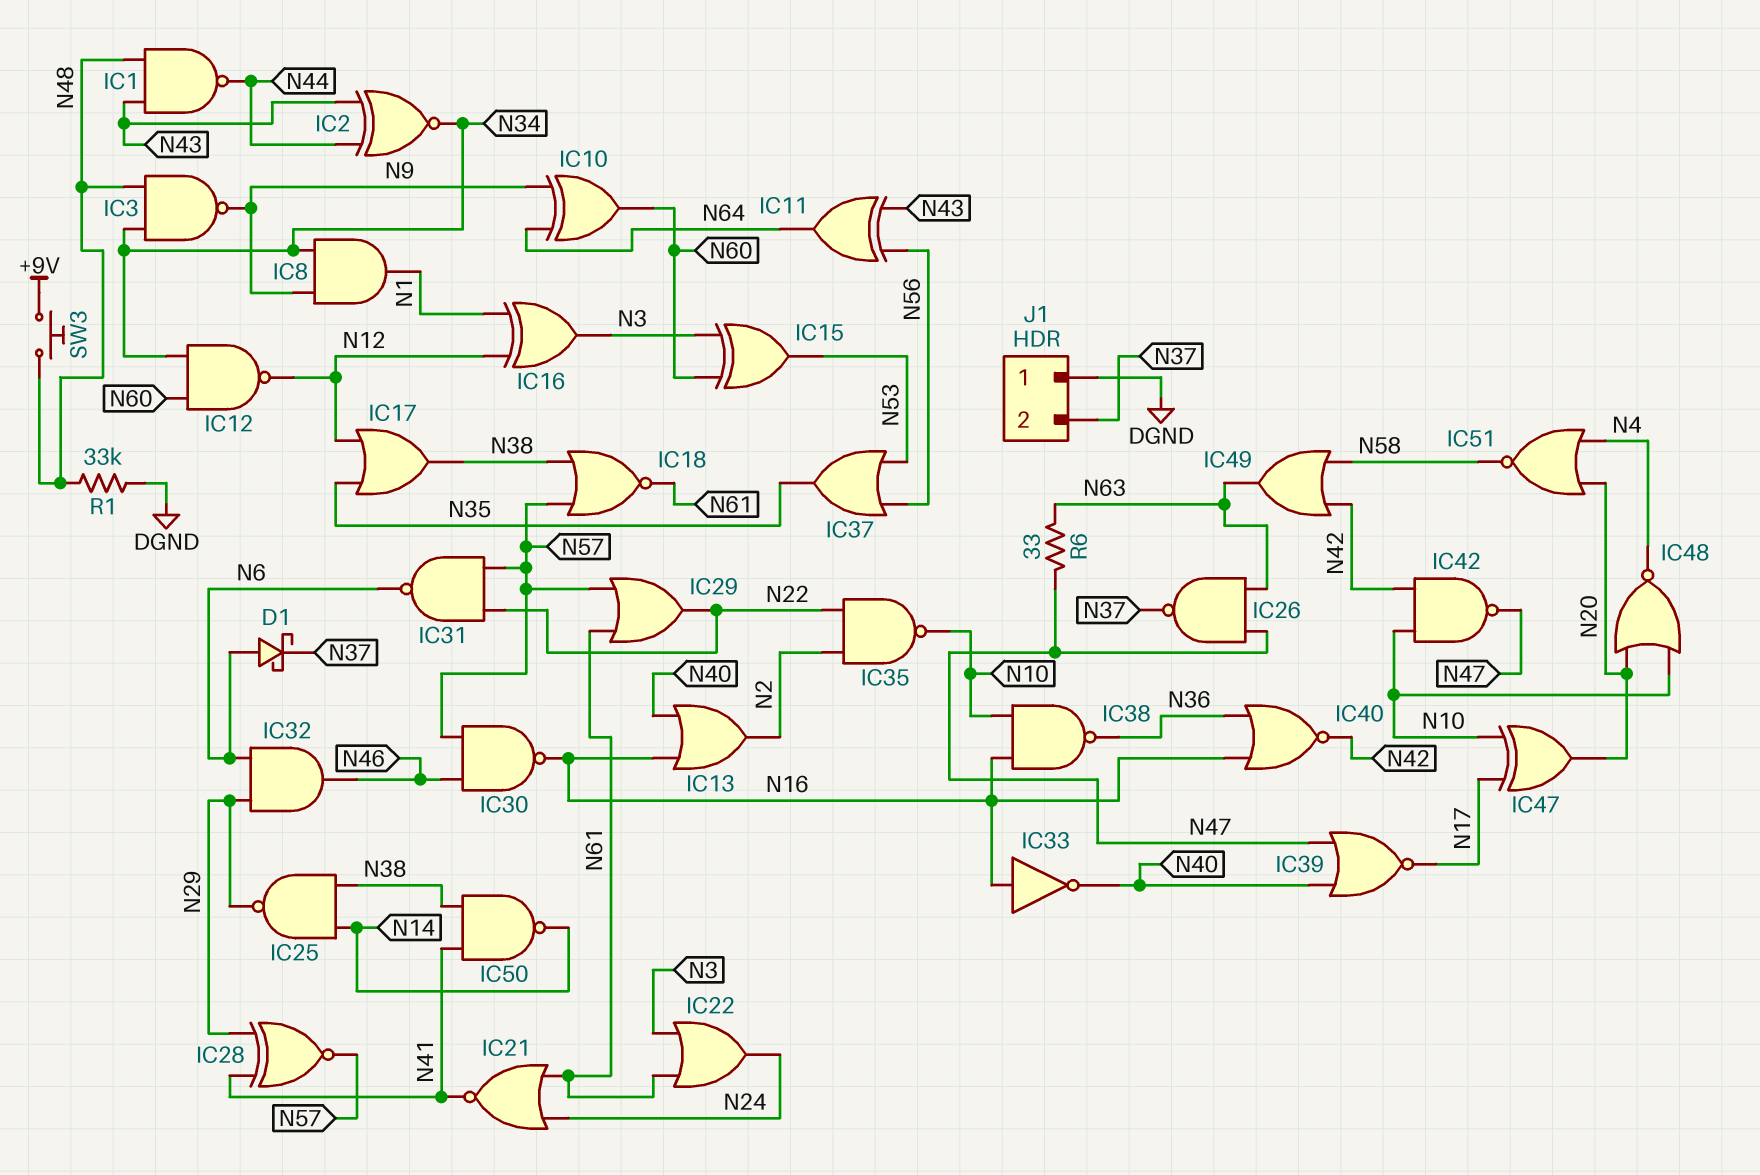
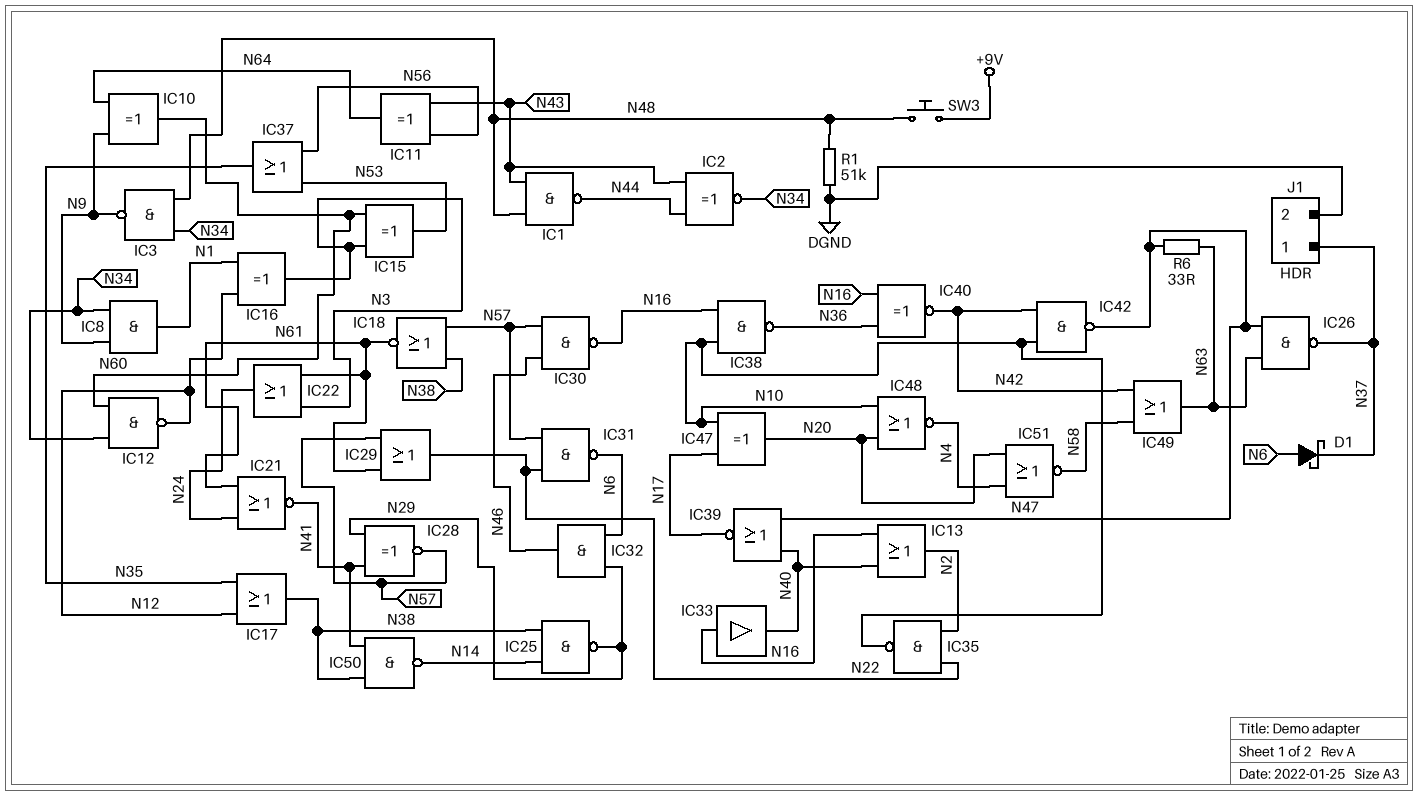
IC33: NOT (in N16, out N40) -> buffer (in N16, out N40)
IC40: NOR (in N16, in N36, out N42) -> XNOR (in N16, in N36, out N42)
J1 pin 1: DGND -> N37
J1 pin 2: N37 -> DGND
R1: 33k (DGND, N48) -> 51k (DGND, N48)

